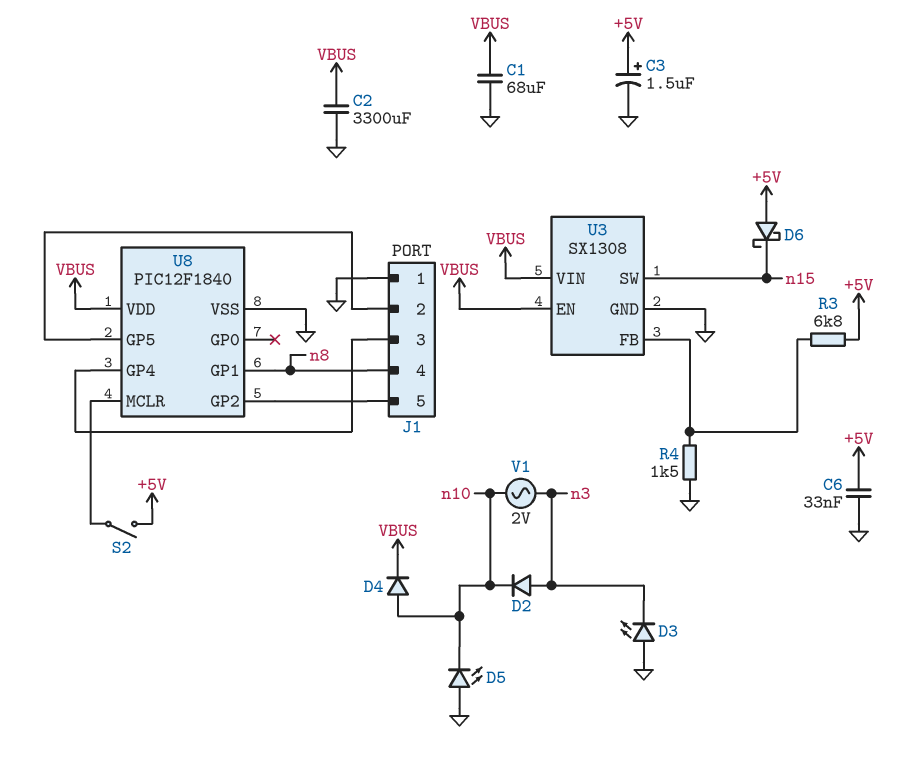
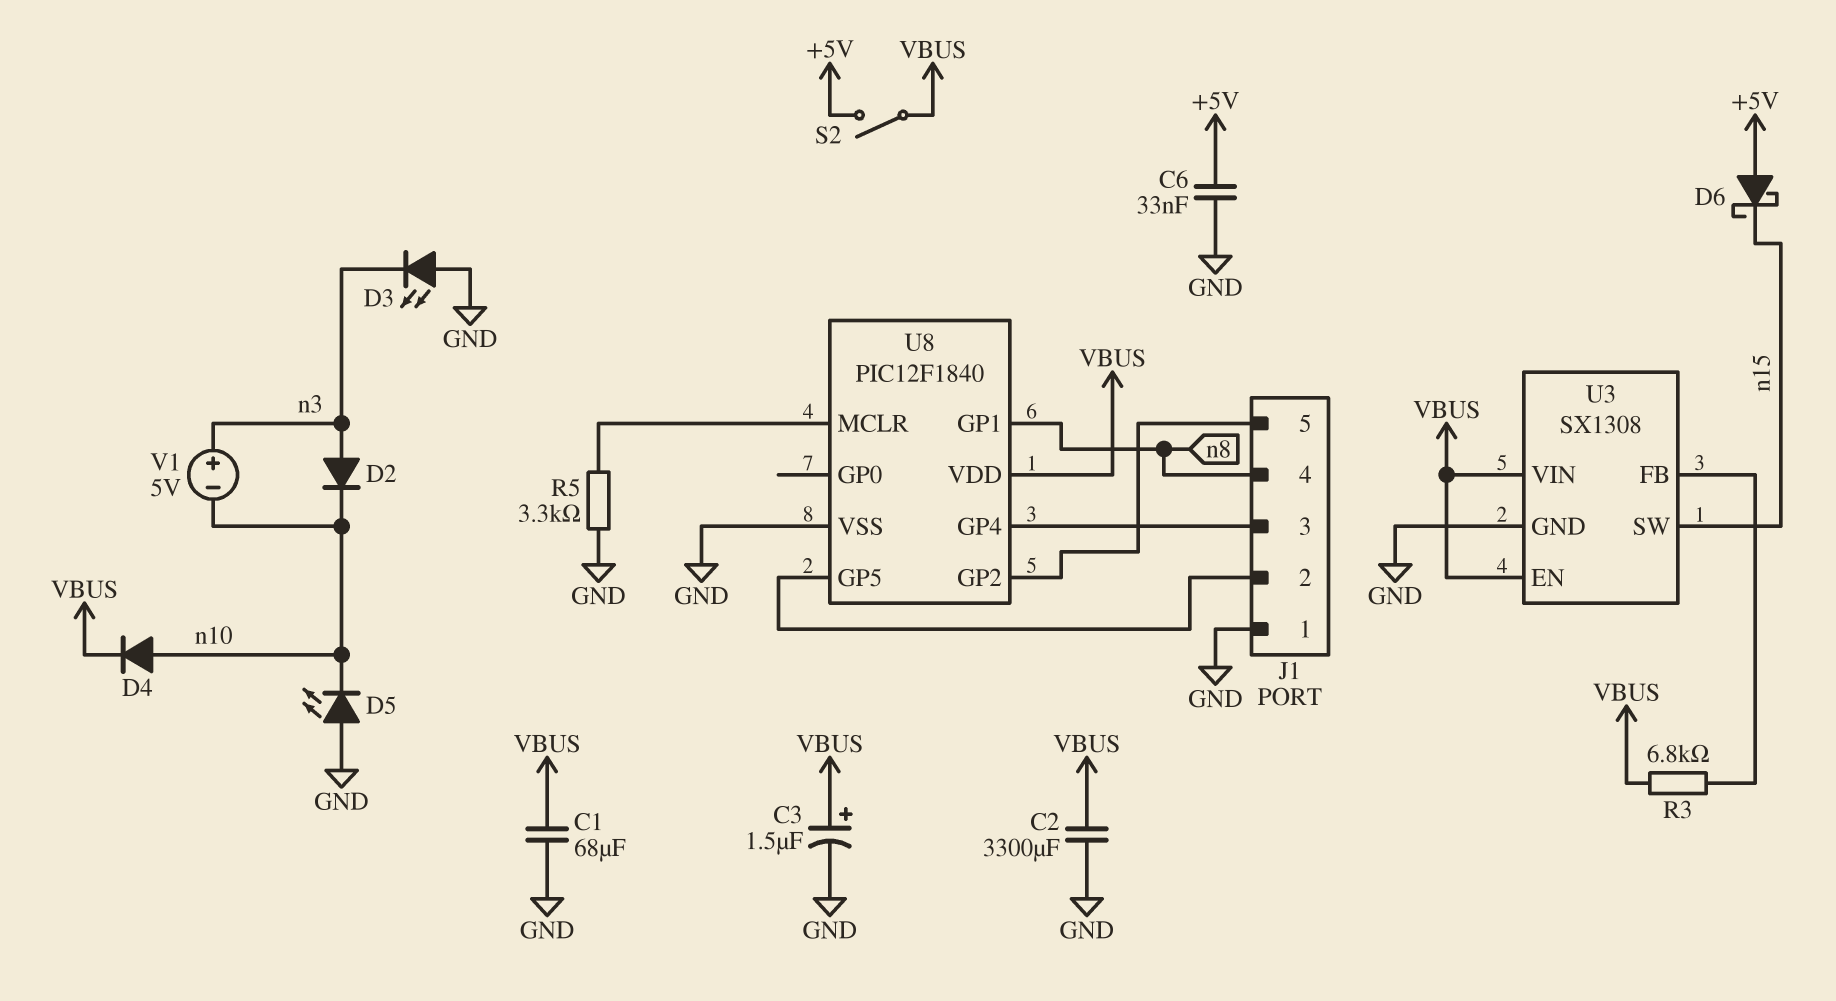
C3: 1.5uF (plus +5V, minus GND) -> 1.5uF (plus VBUS, minus GND)
R3: 6.8k (+5V, U3/FB) -> 6.8k (U3/FB, VBUS)
R4: 1.5k (GND, U3/FB) -> none
R5: none -> 3.3k (GND, U8/MCLR)
S2: switch (+5V, U8/MCLR) -> switch (+5V, VBUS)
V1: AC 2V (n3, n10) -> 5V (plus n3, minus n10)

